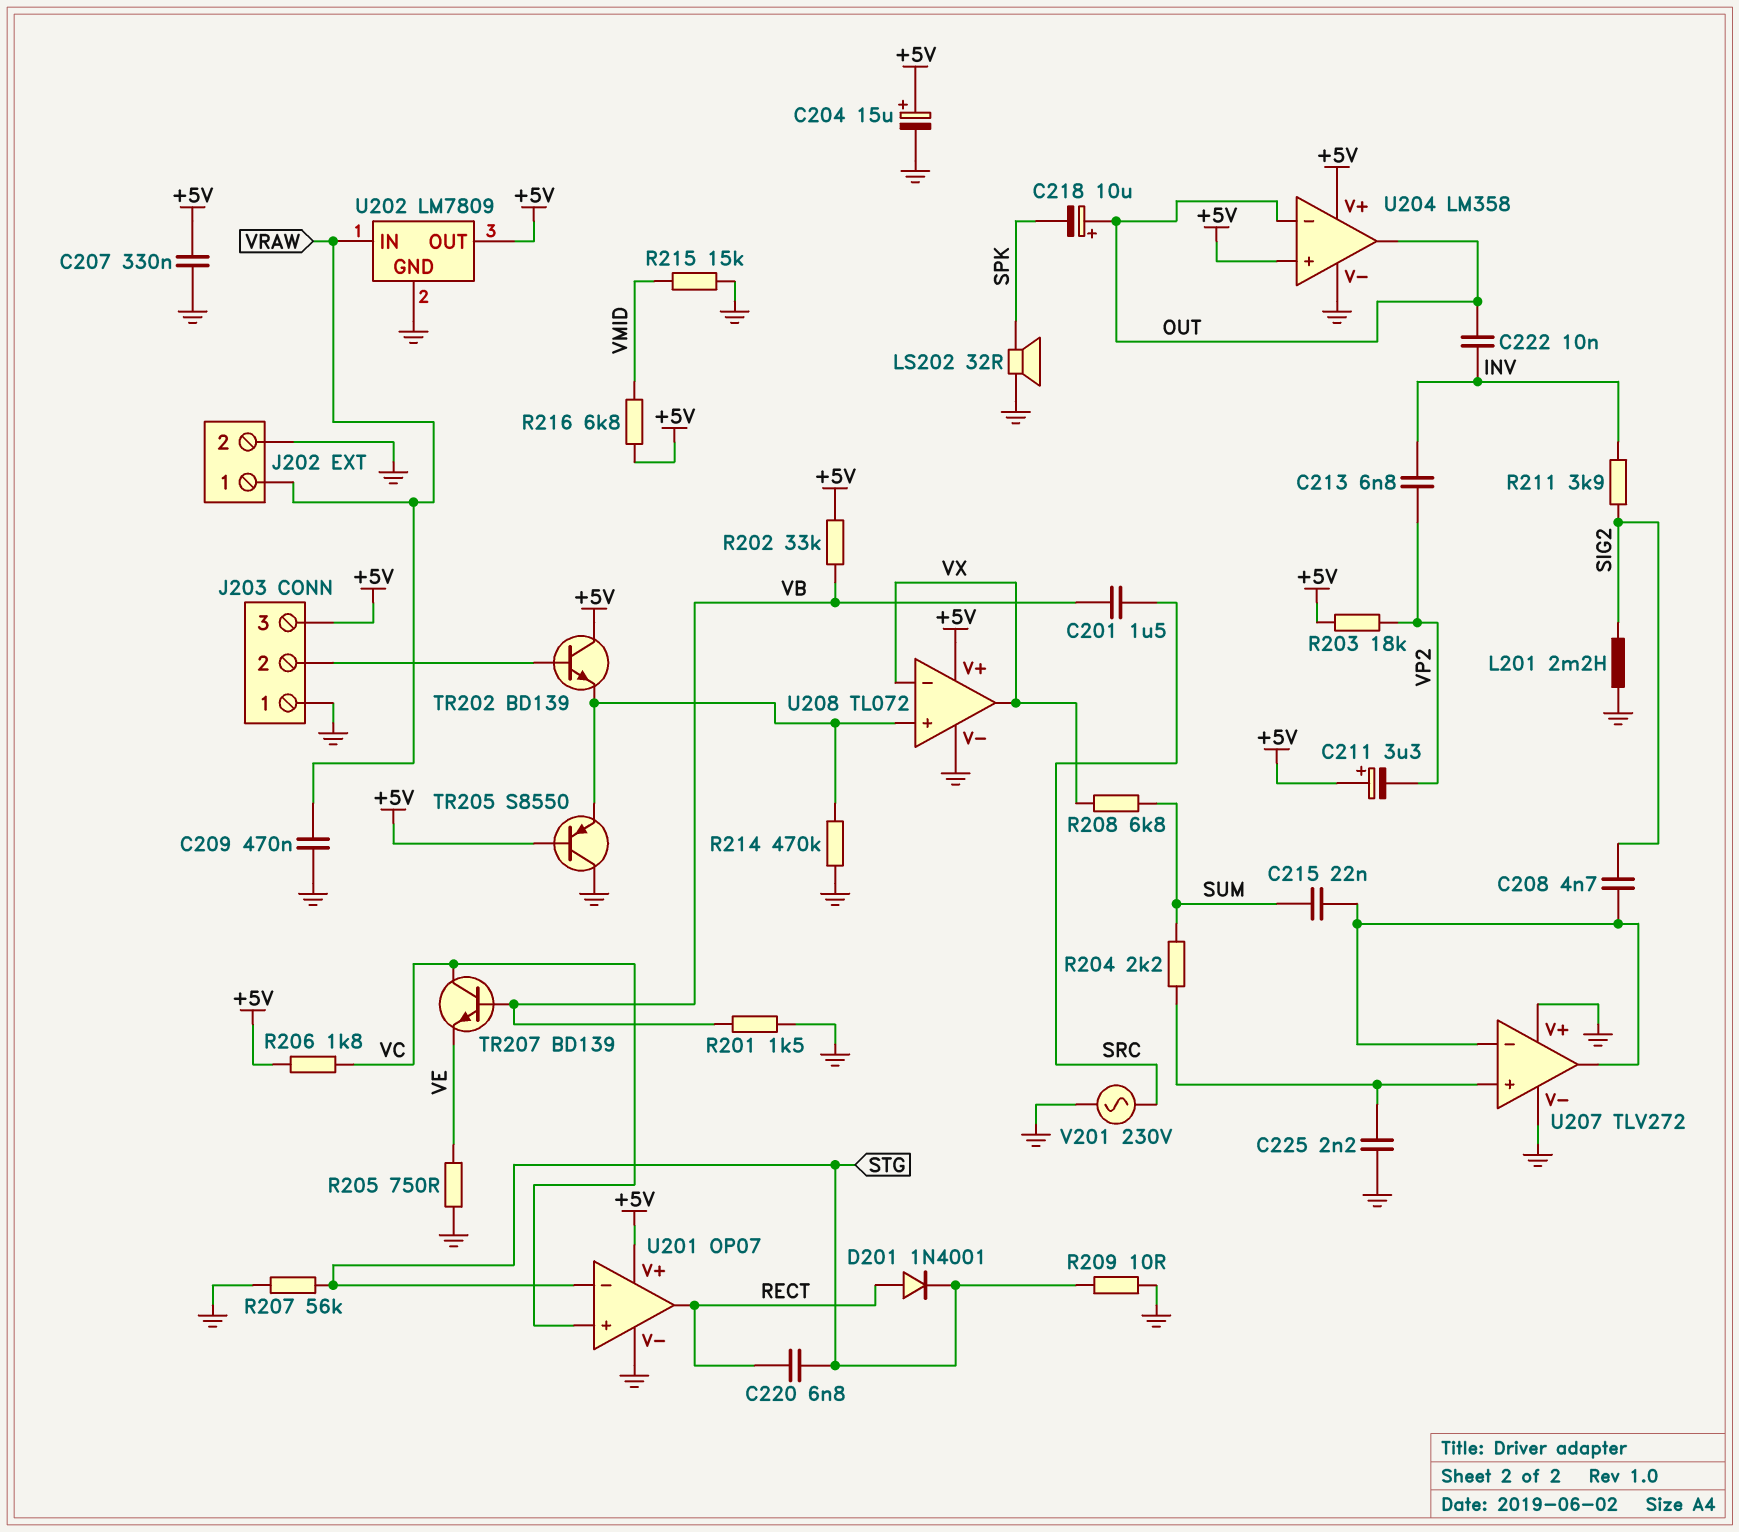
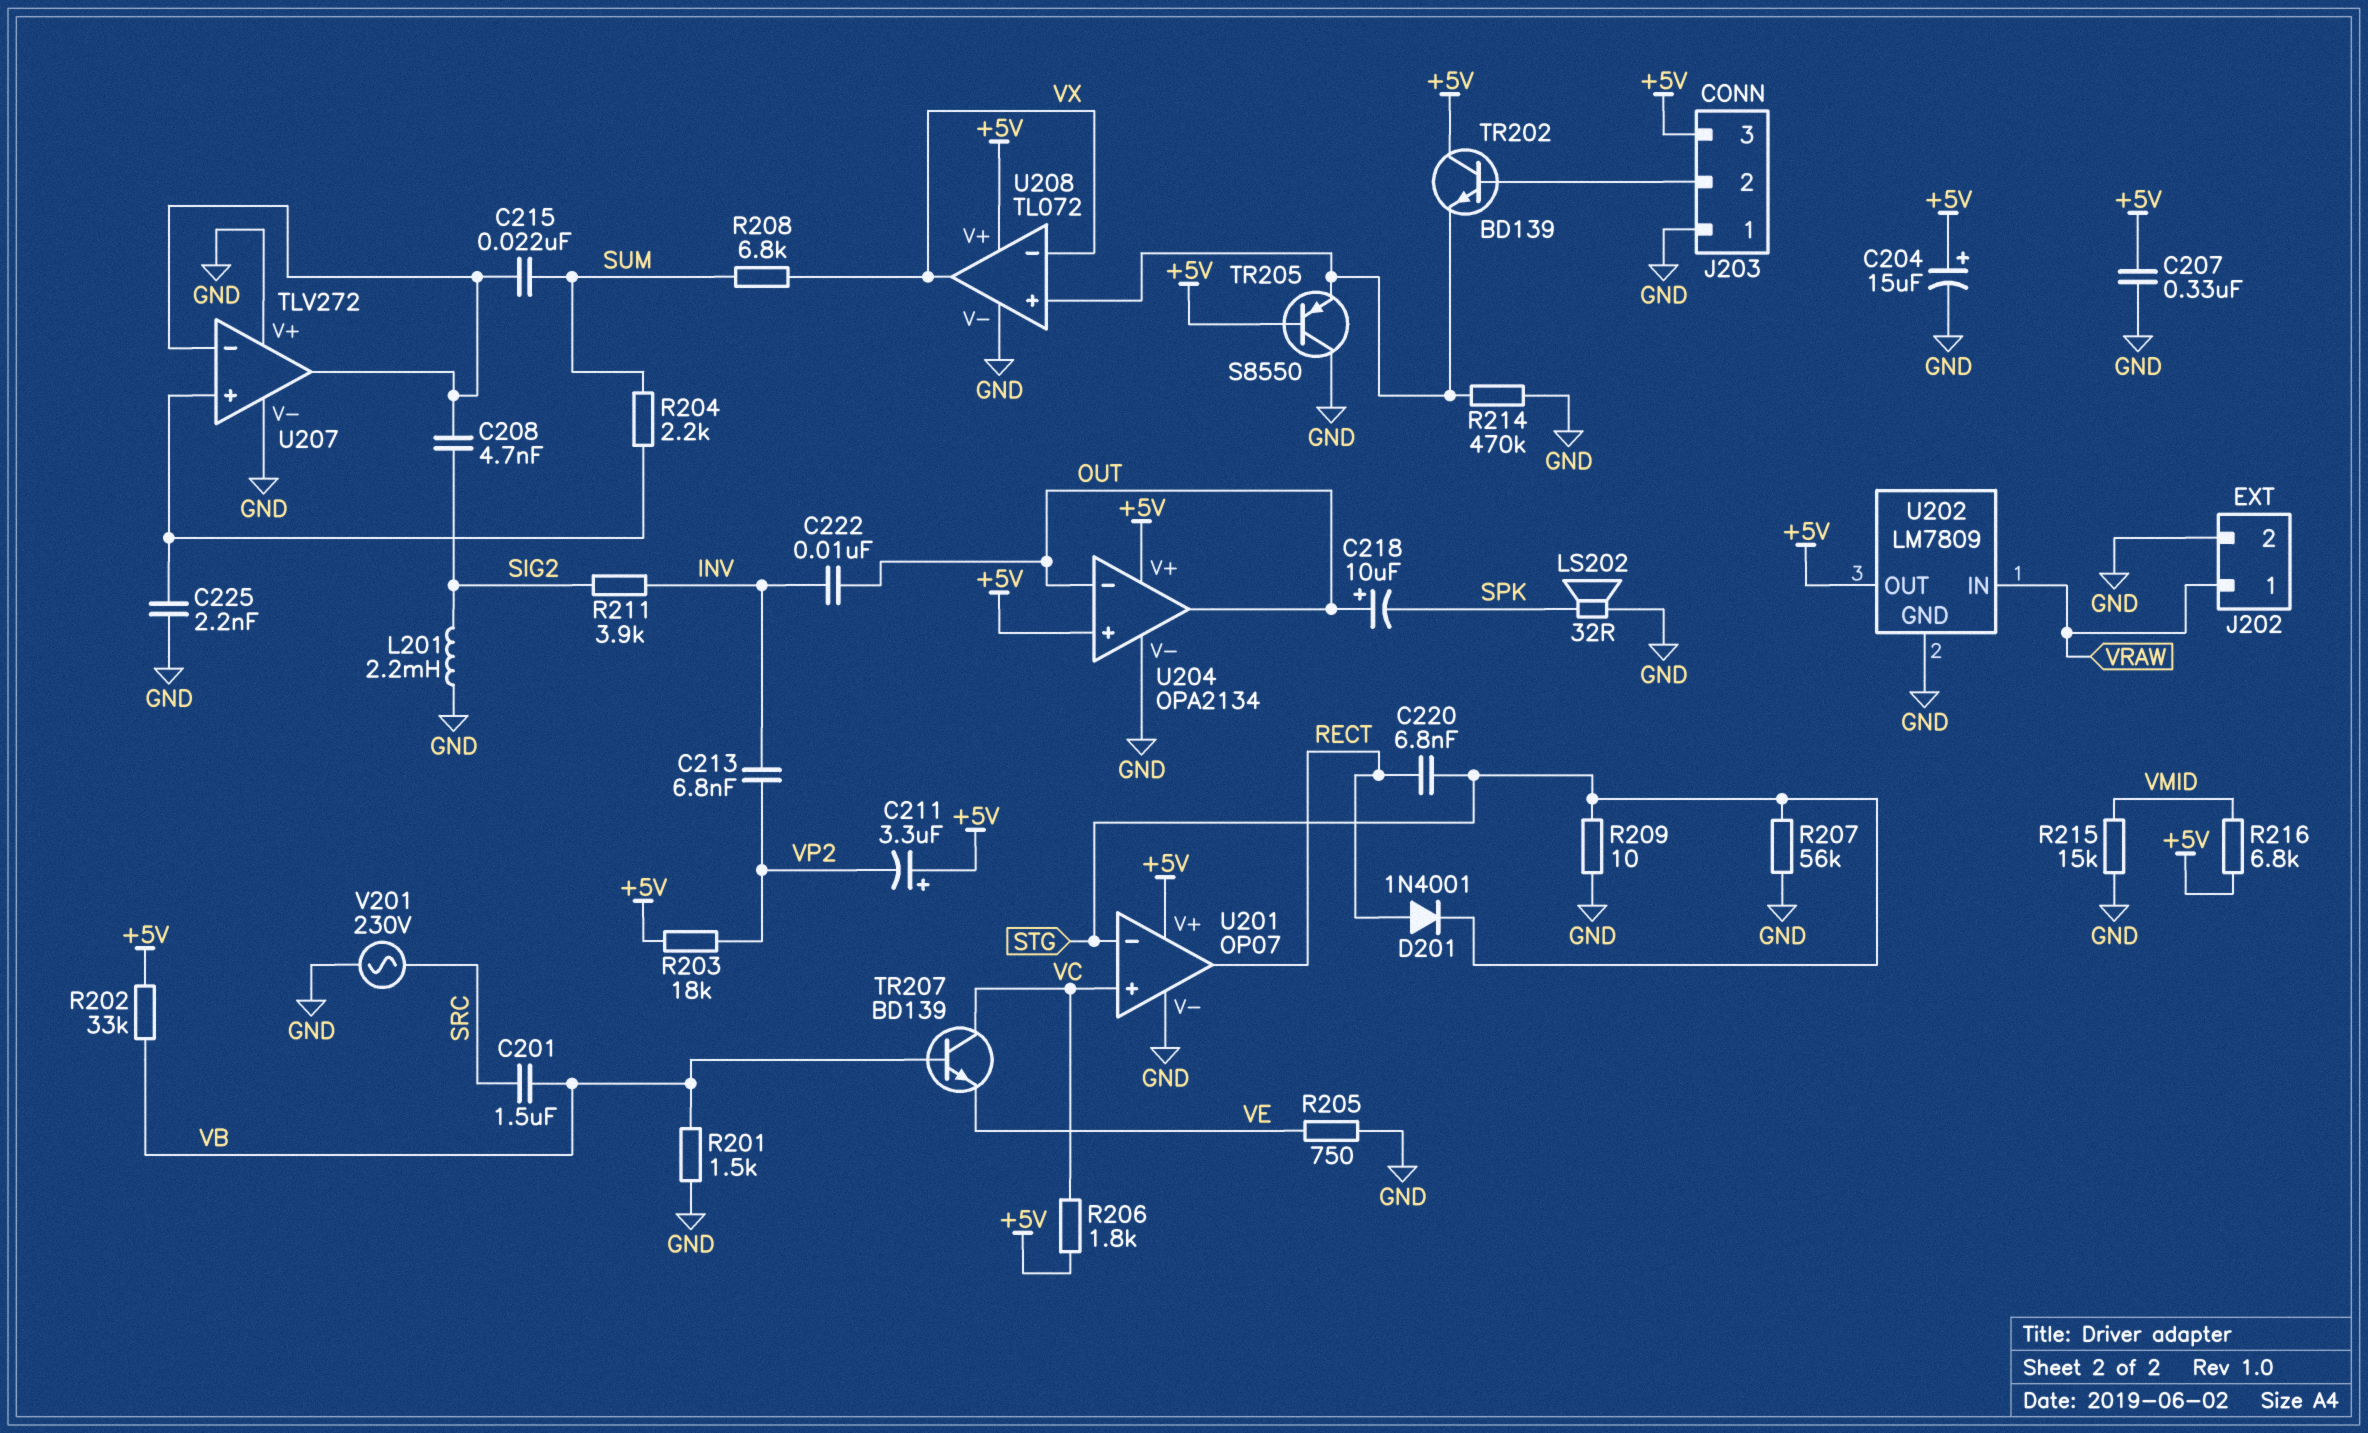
C209: 470nF (GND, VRAW) -> none
U204: LM358 -> OPA2134

